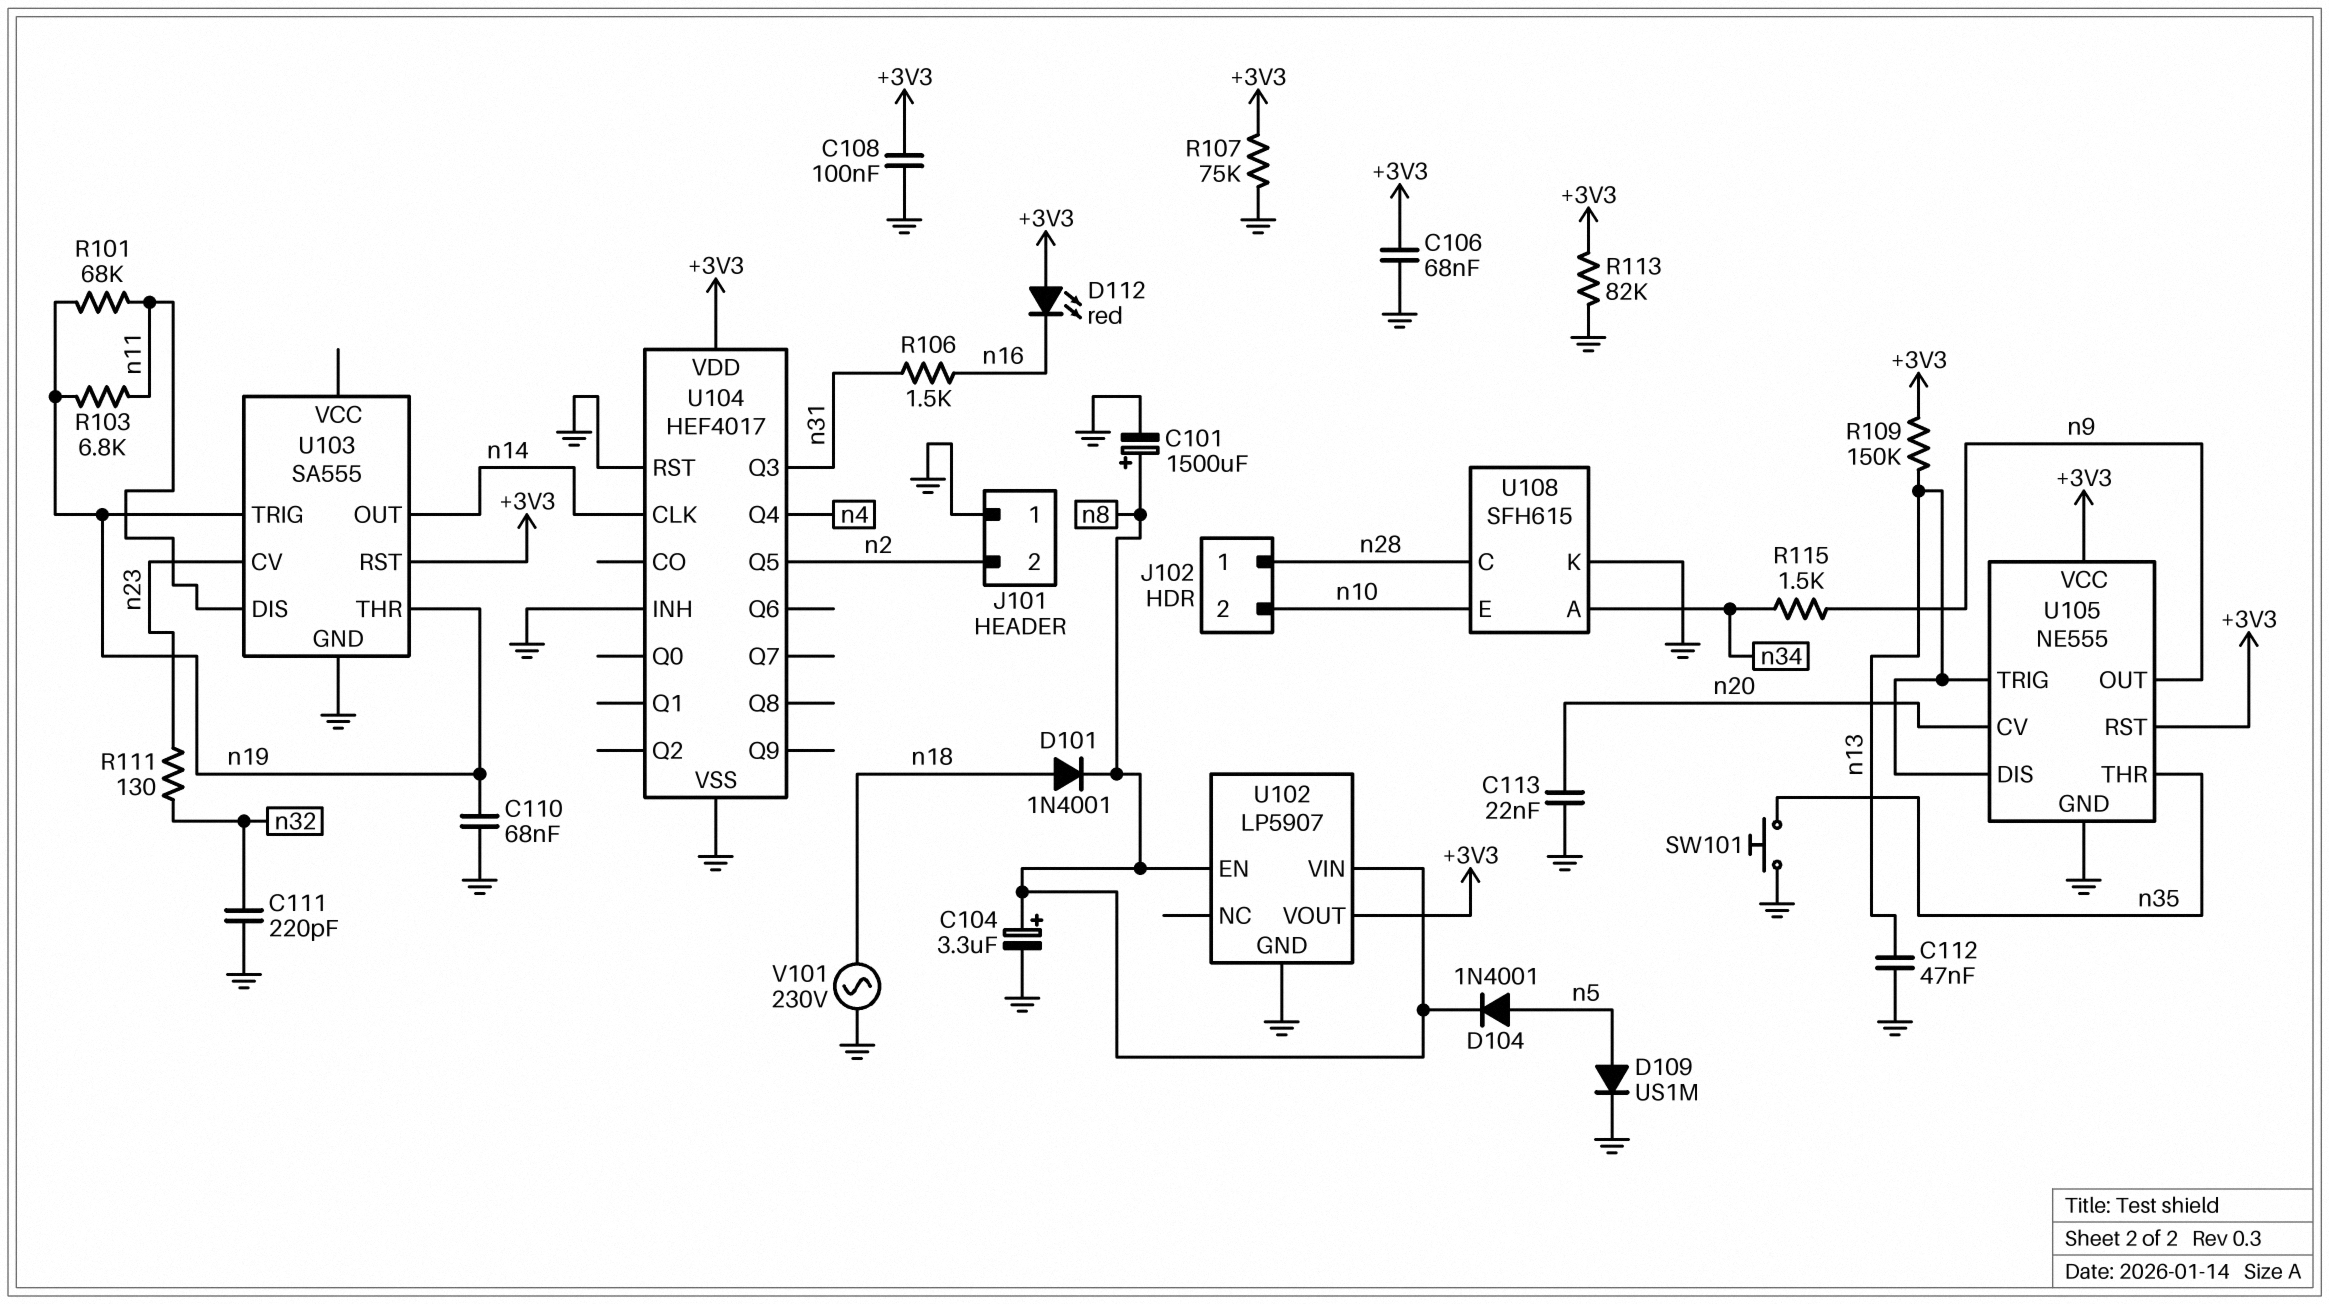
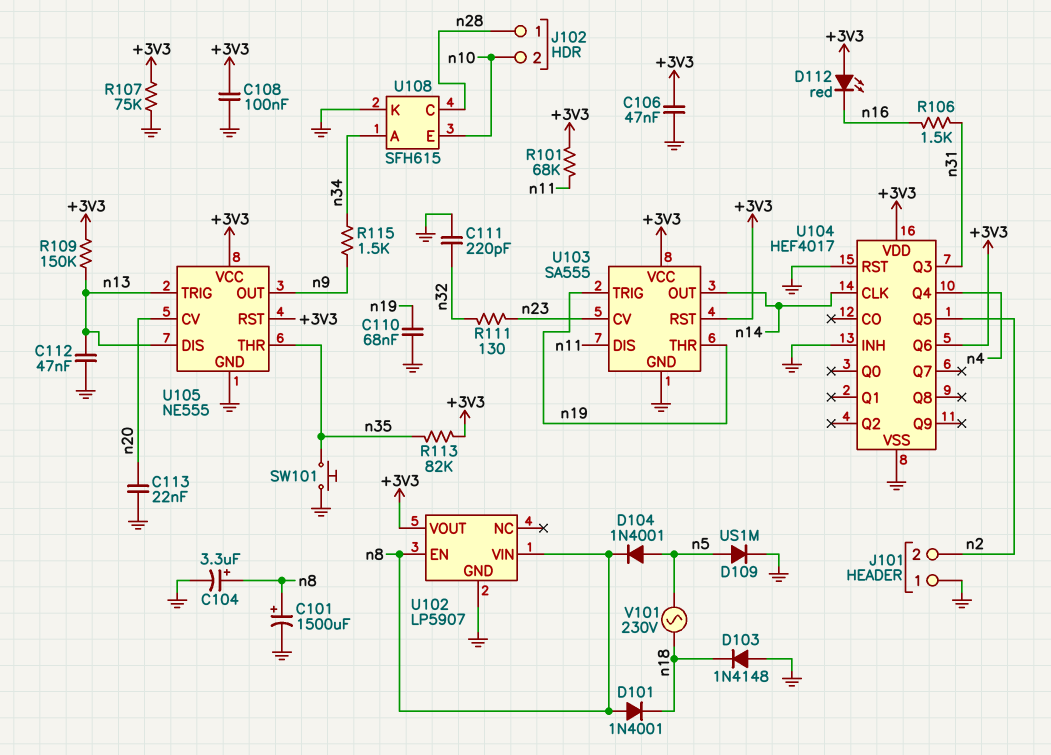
C106: 68nF (+3V3, GND) -> 47nF (+3V3, GND)
D101: diode 1N4001 (A n18, K n8) -> diode 1N4001 (A n8, K n18)
D103: none -> diode 1N4148 (A GND, K n18)
R101: 68k (n11, n19) -> 68k (+3V3, n11)
R103: 6.8k (n11, n19) -> none
R113: 82k (+3V3, GND) -> 82k (+3V3, n35)
U103 pin VCC: none -> +3V3
U104 pin Q6: none -> +3V3
V101: AC 230V (GND, n18) -> AC 230V (n5, n18)

